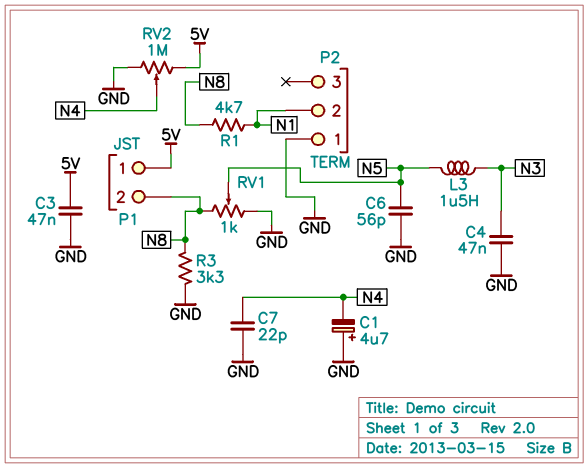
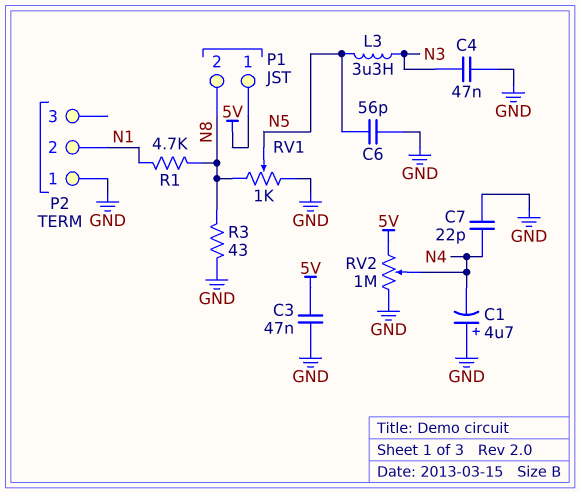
L3: 1.5uH (N3, N5) -> 3.3uH (N3, N5)
R3: 3.3k (GND, N8) -> 43 (GND, N8)

